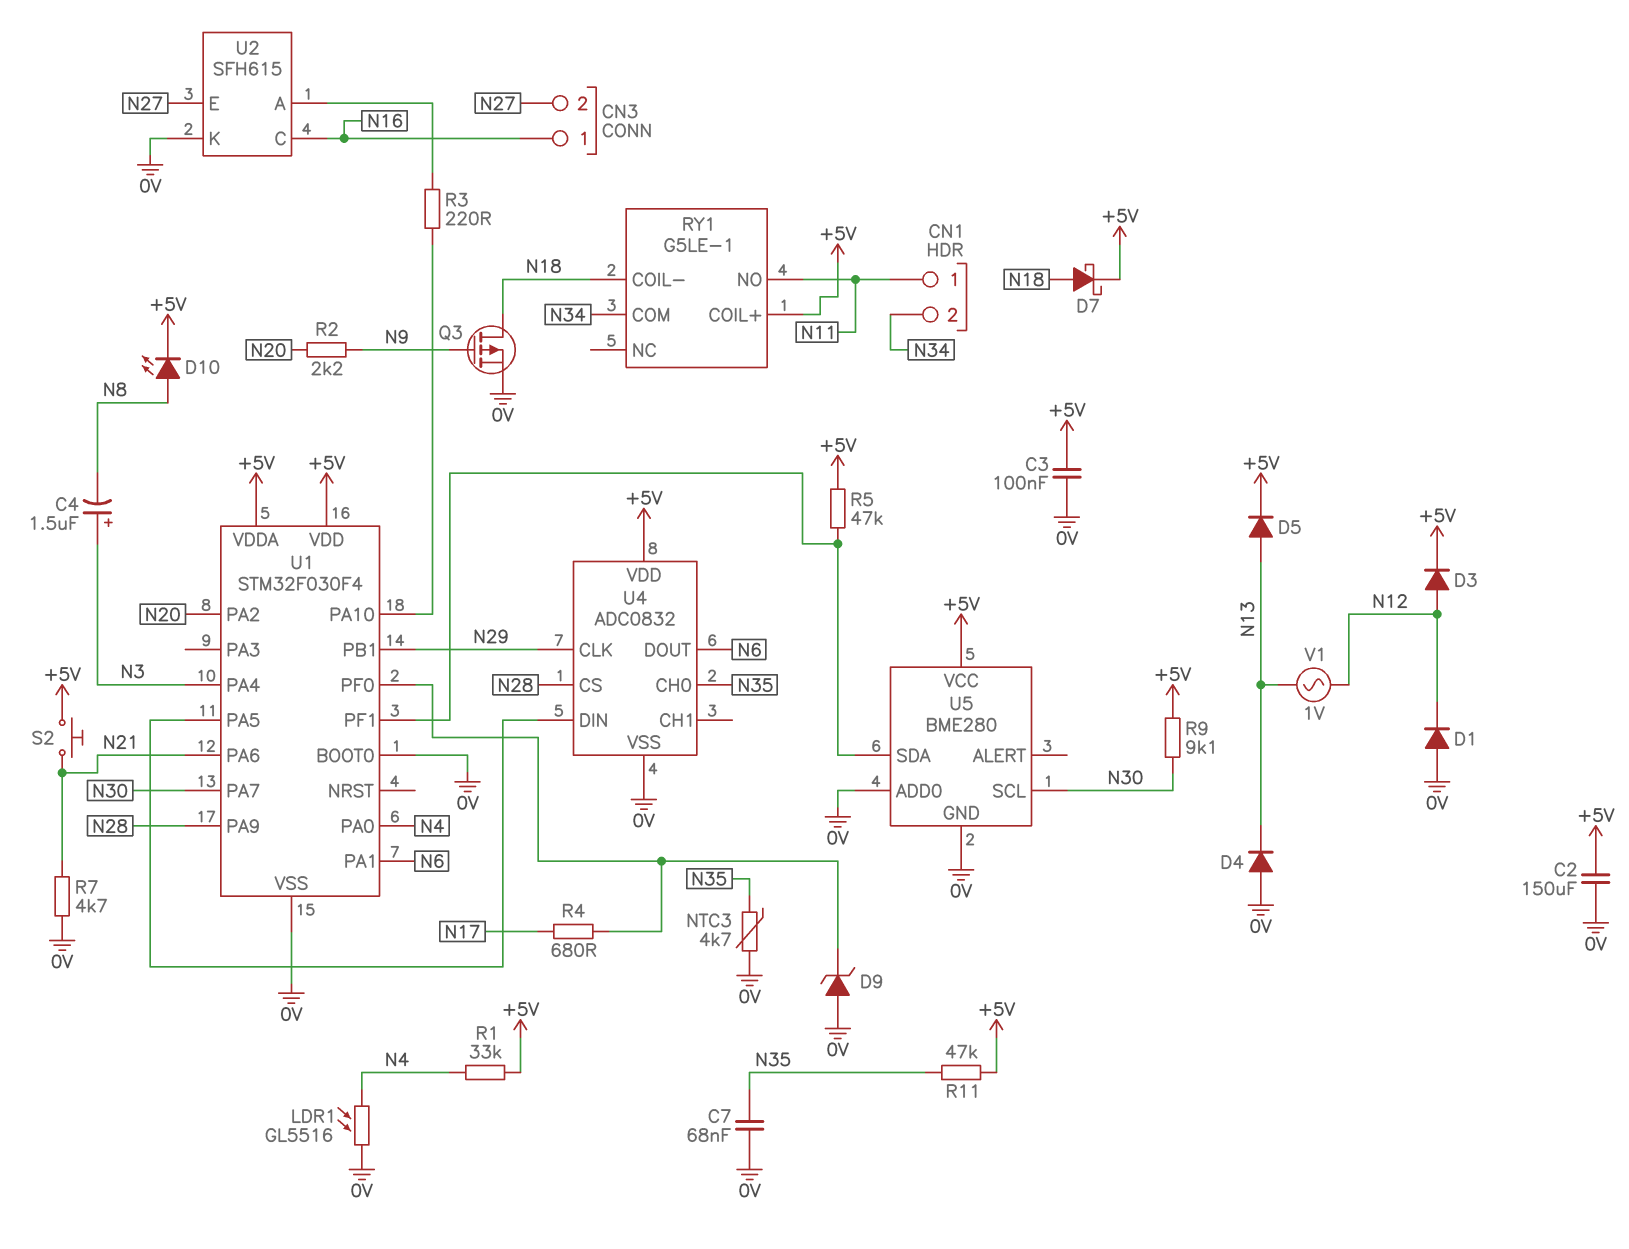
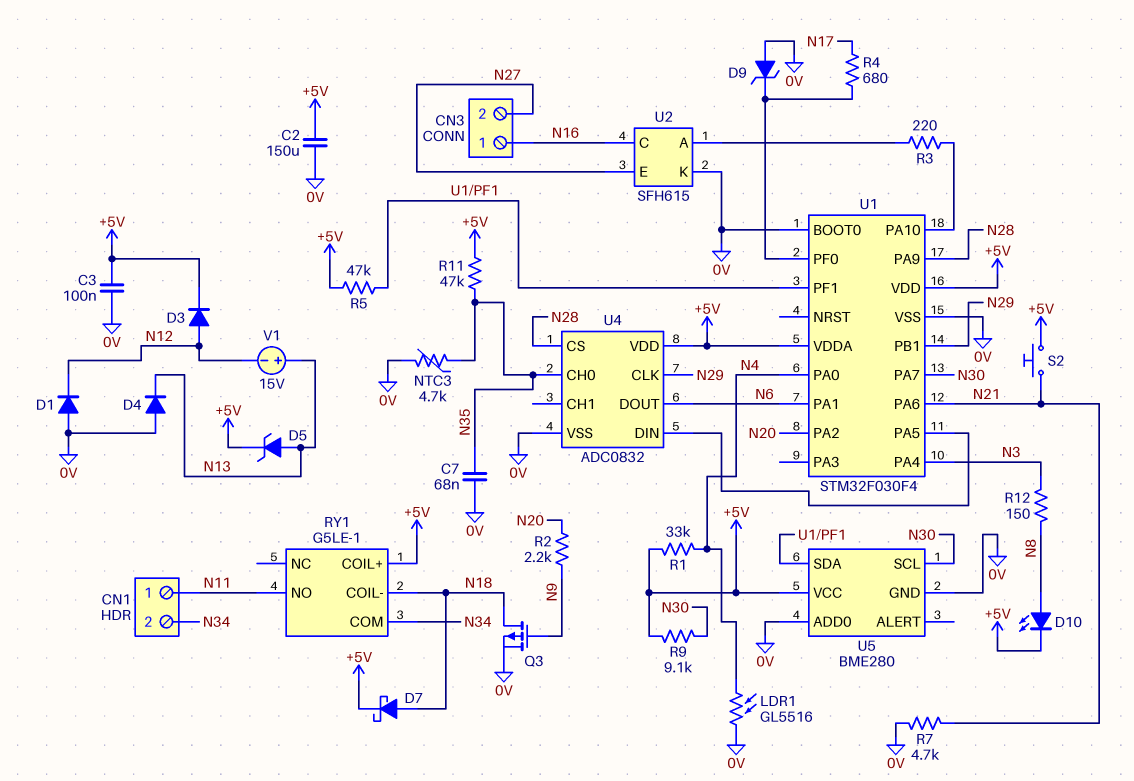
C4: 1.5uF (plus N3, minus N8) -> none
D5: diode (A N13, K +5V) -> zener (A N13, K +5V)
R12: none -> 150 (N3, N8)
V1: AC 1V (N12, N13) -> 15V (plus N13, minus N12)

